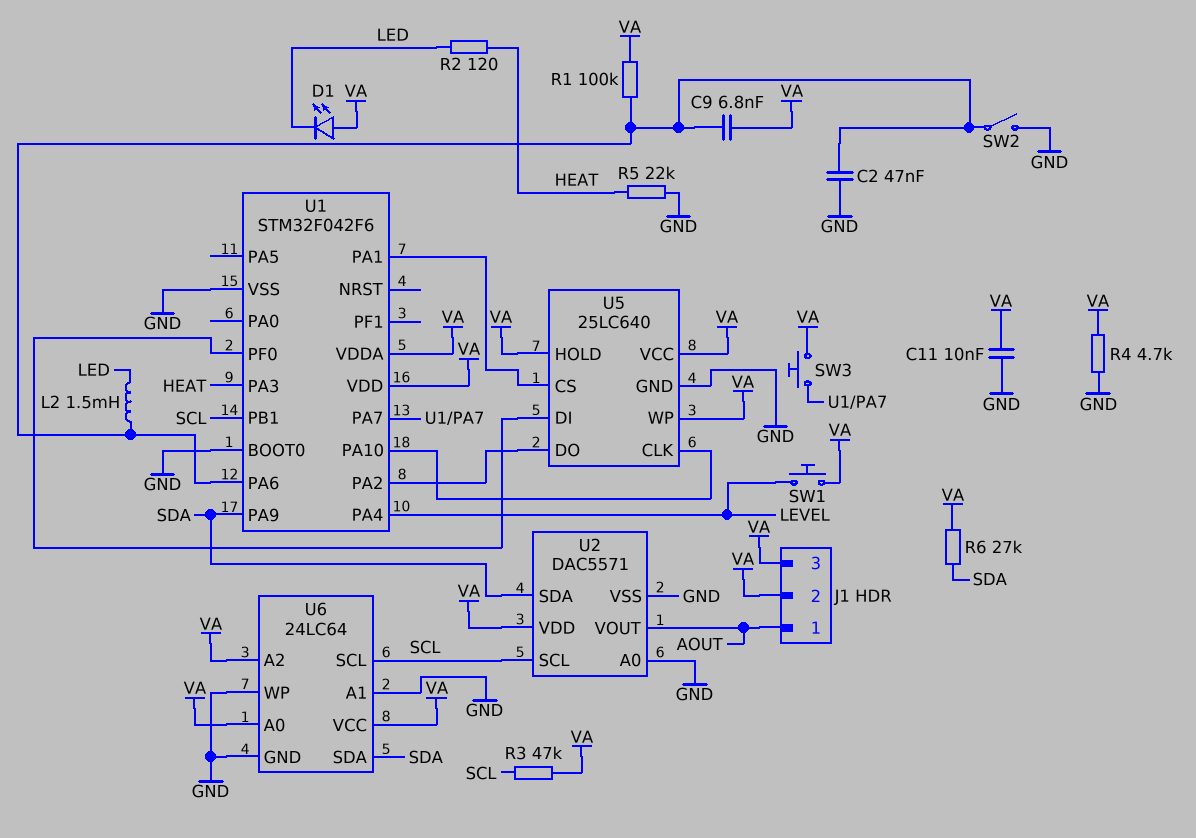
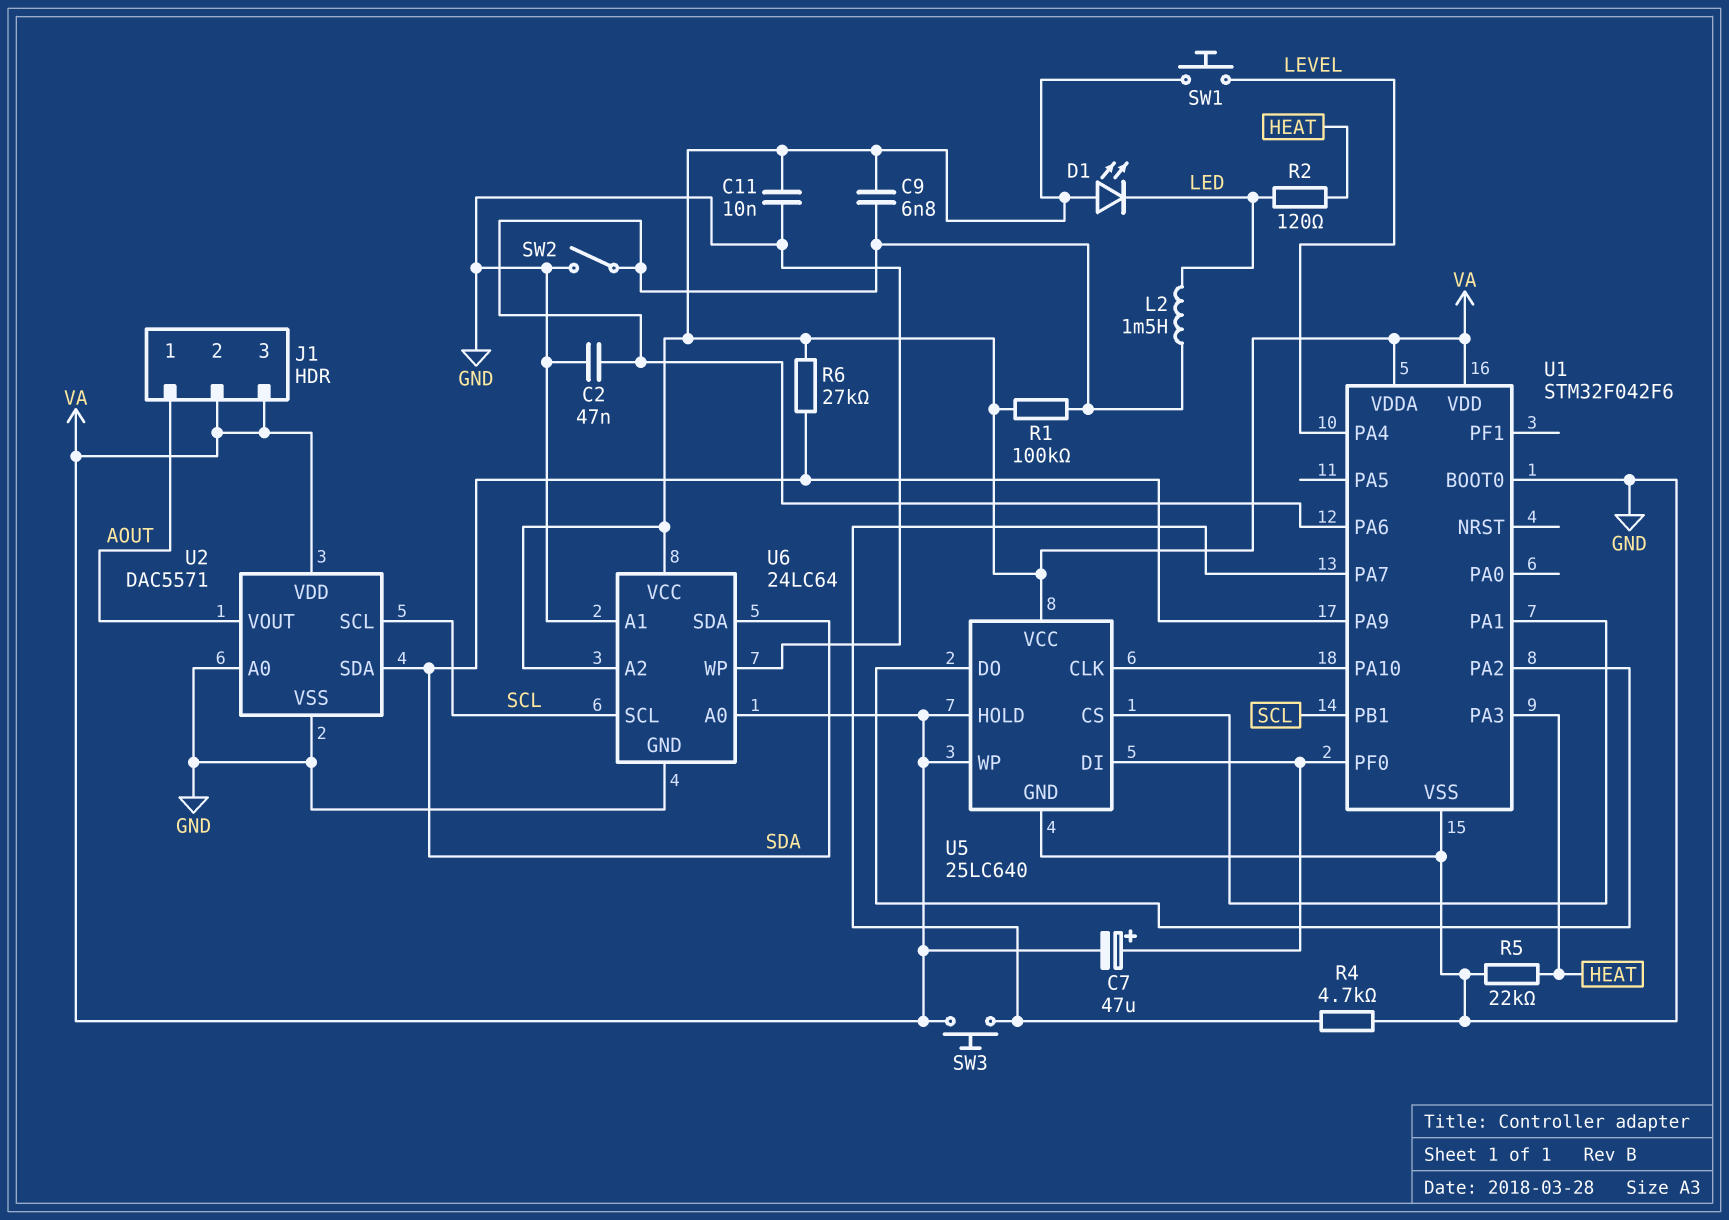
C7: none -> 47uF (plus U1/PF0, minus VA)
R3: 47k (SCL, VA) -> none
R4: 4.7k (GND, VA) -> 4.7k (GND, U1/PA7)

